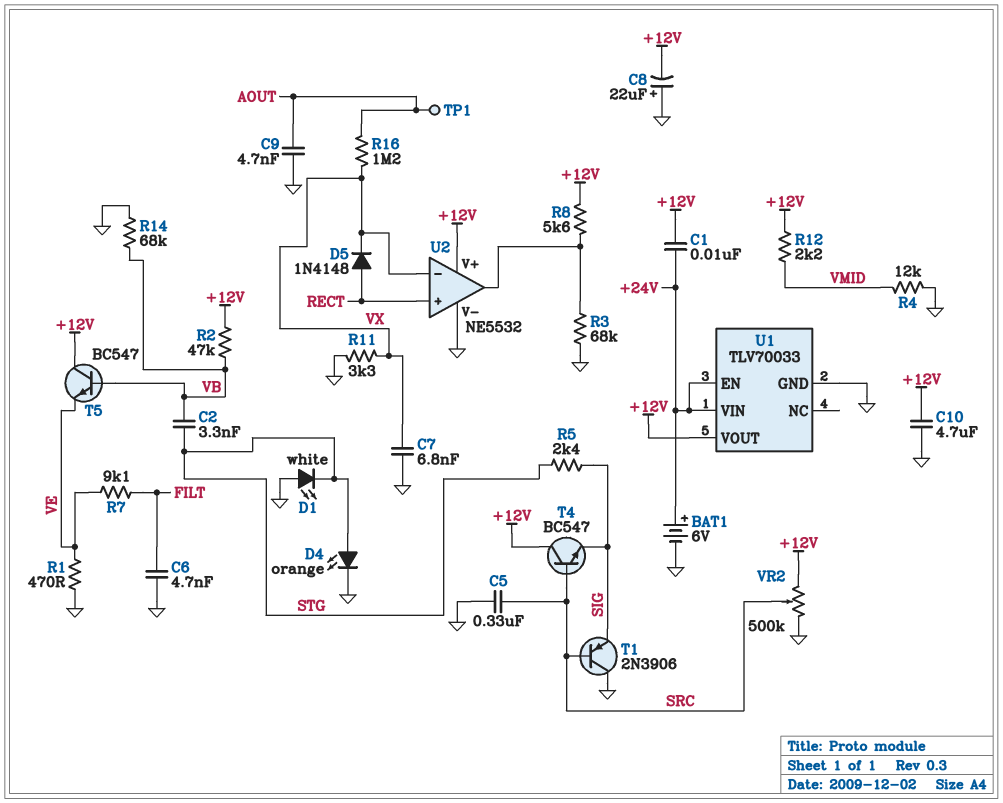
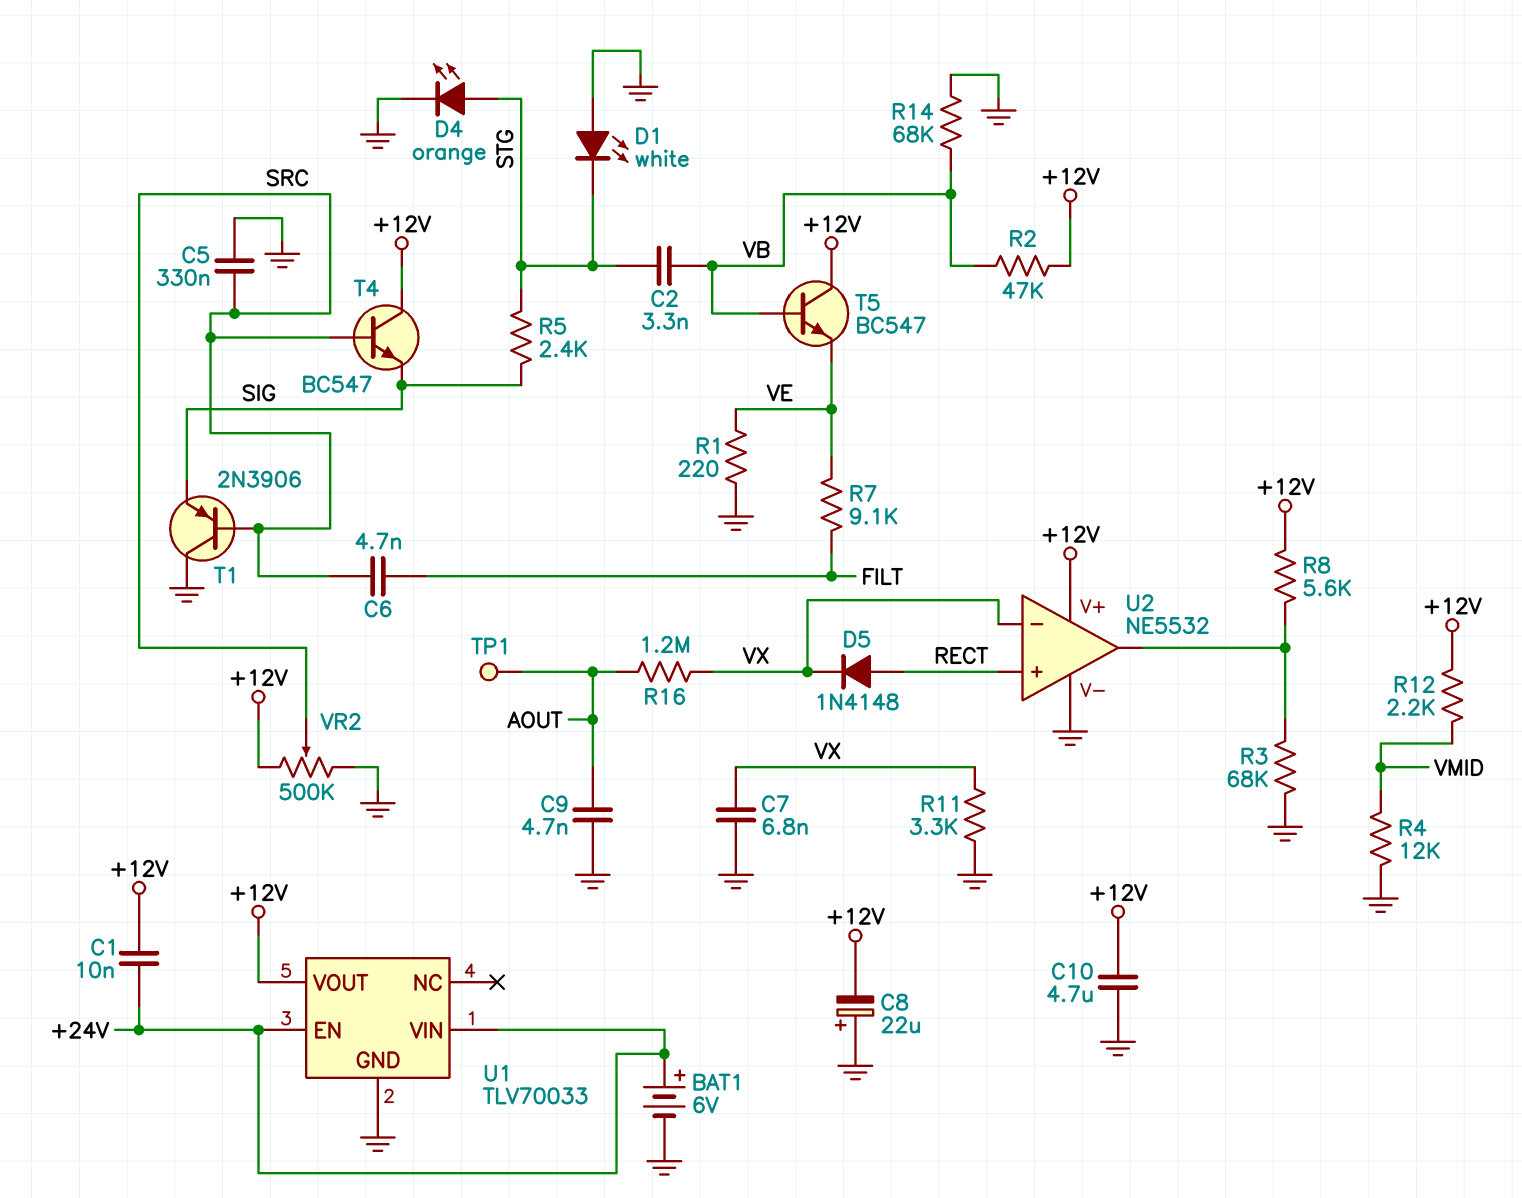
C6: 4.7nF (FILT, GND) -> 4.7nF (FILT, SRC)
R1: 470 (GND, VE) -> 220 (GND, VE)

